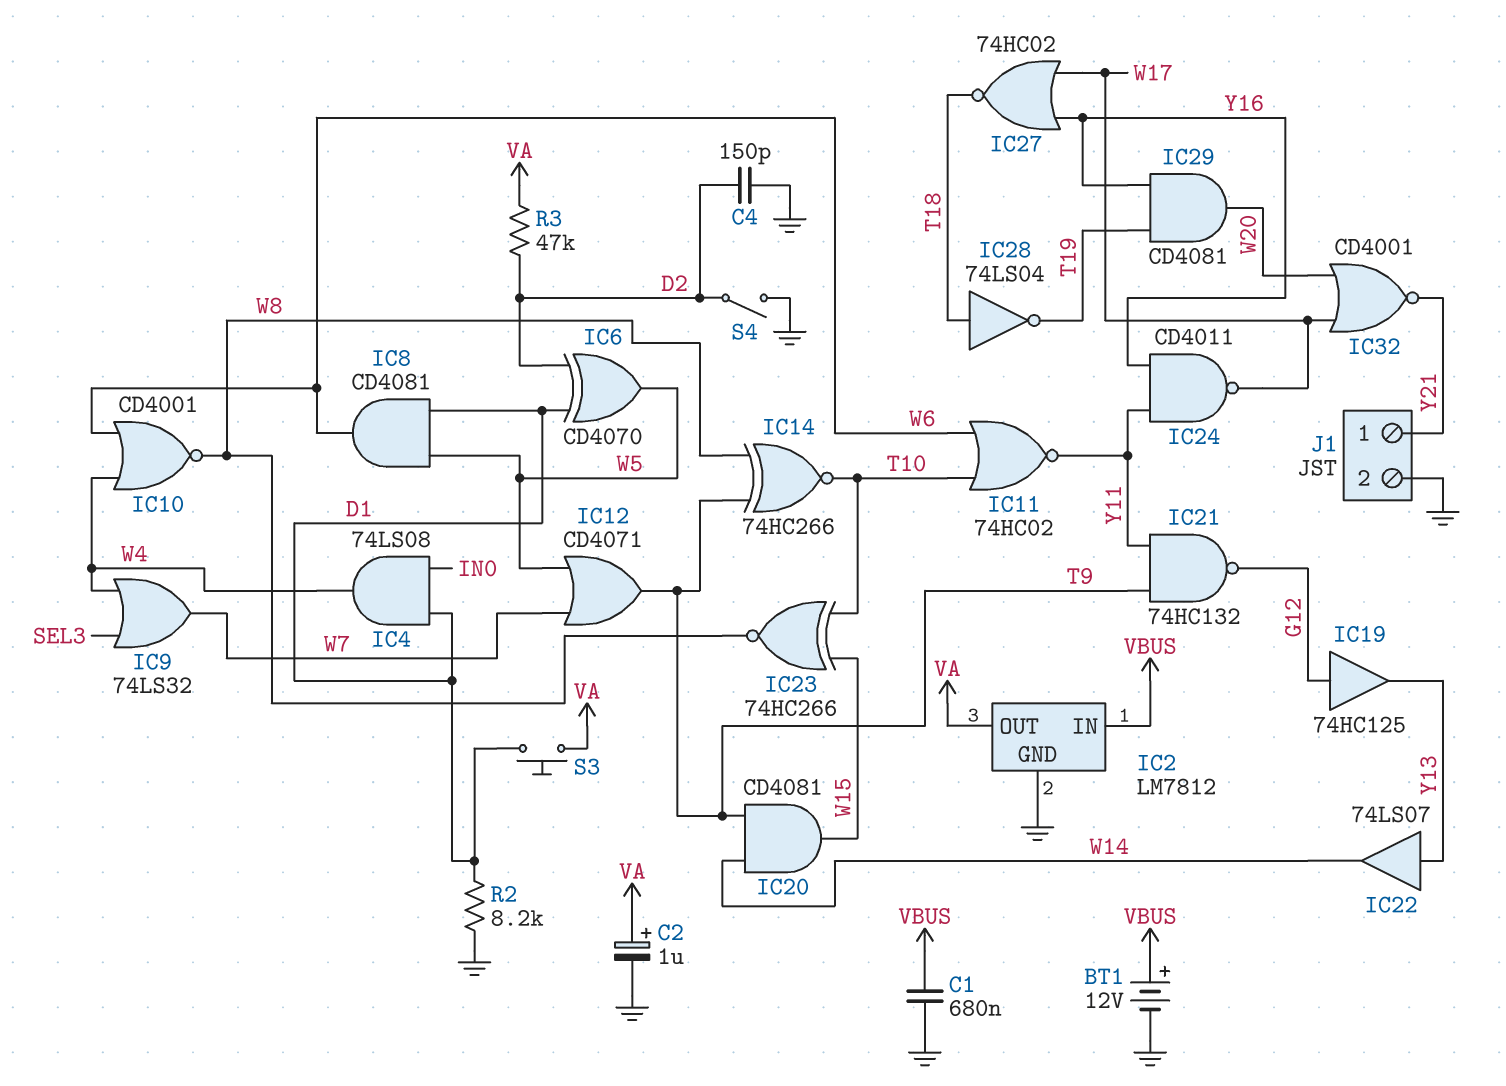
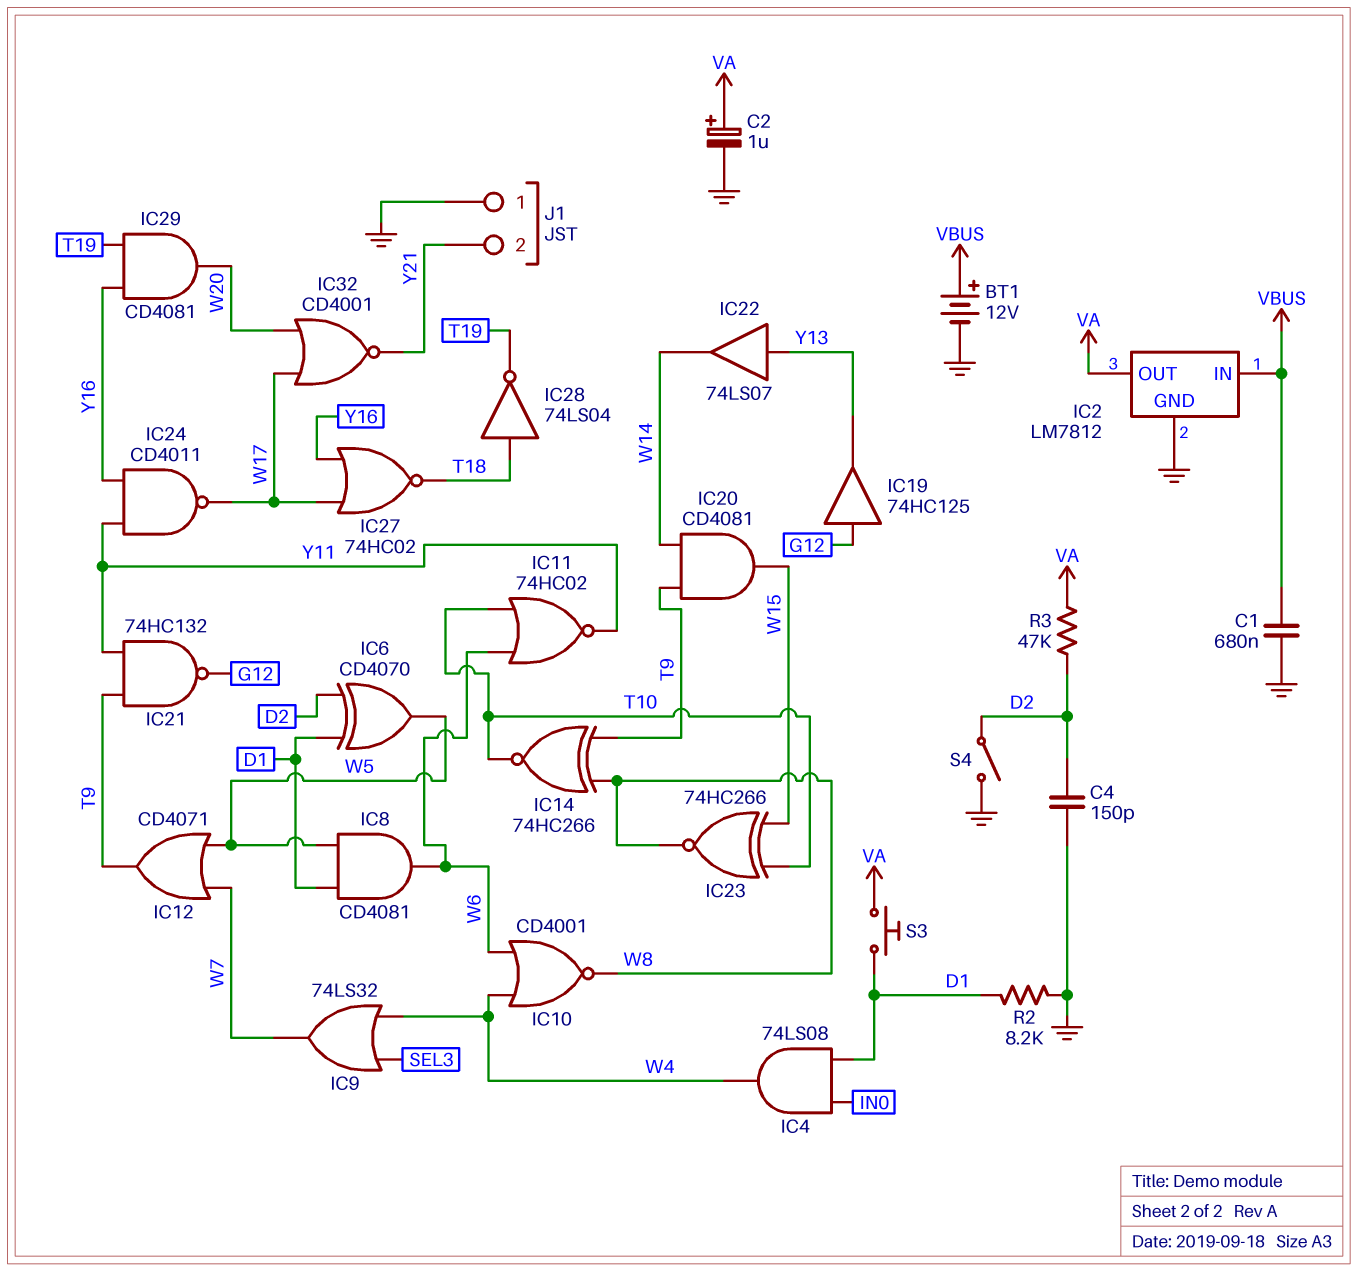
J1 pin 1: Y21 -> GND
J1 pin 2: GND -> Y21

